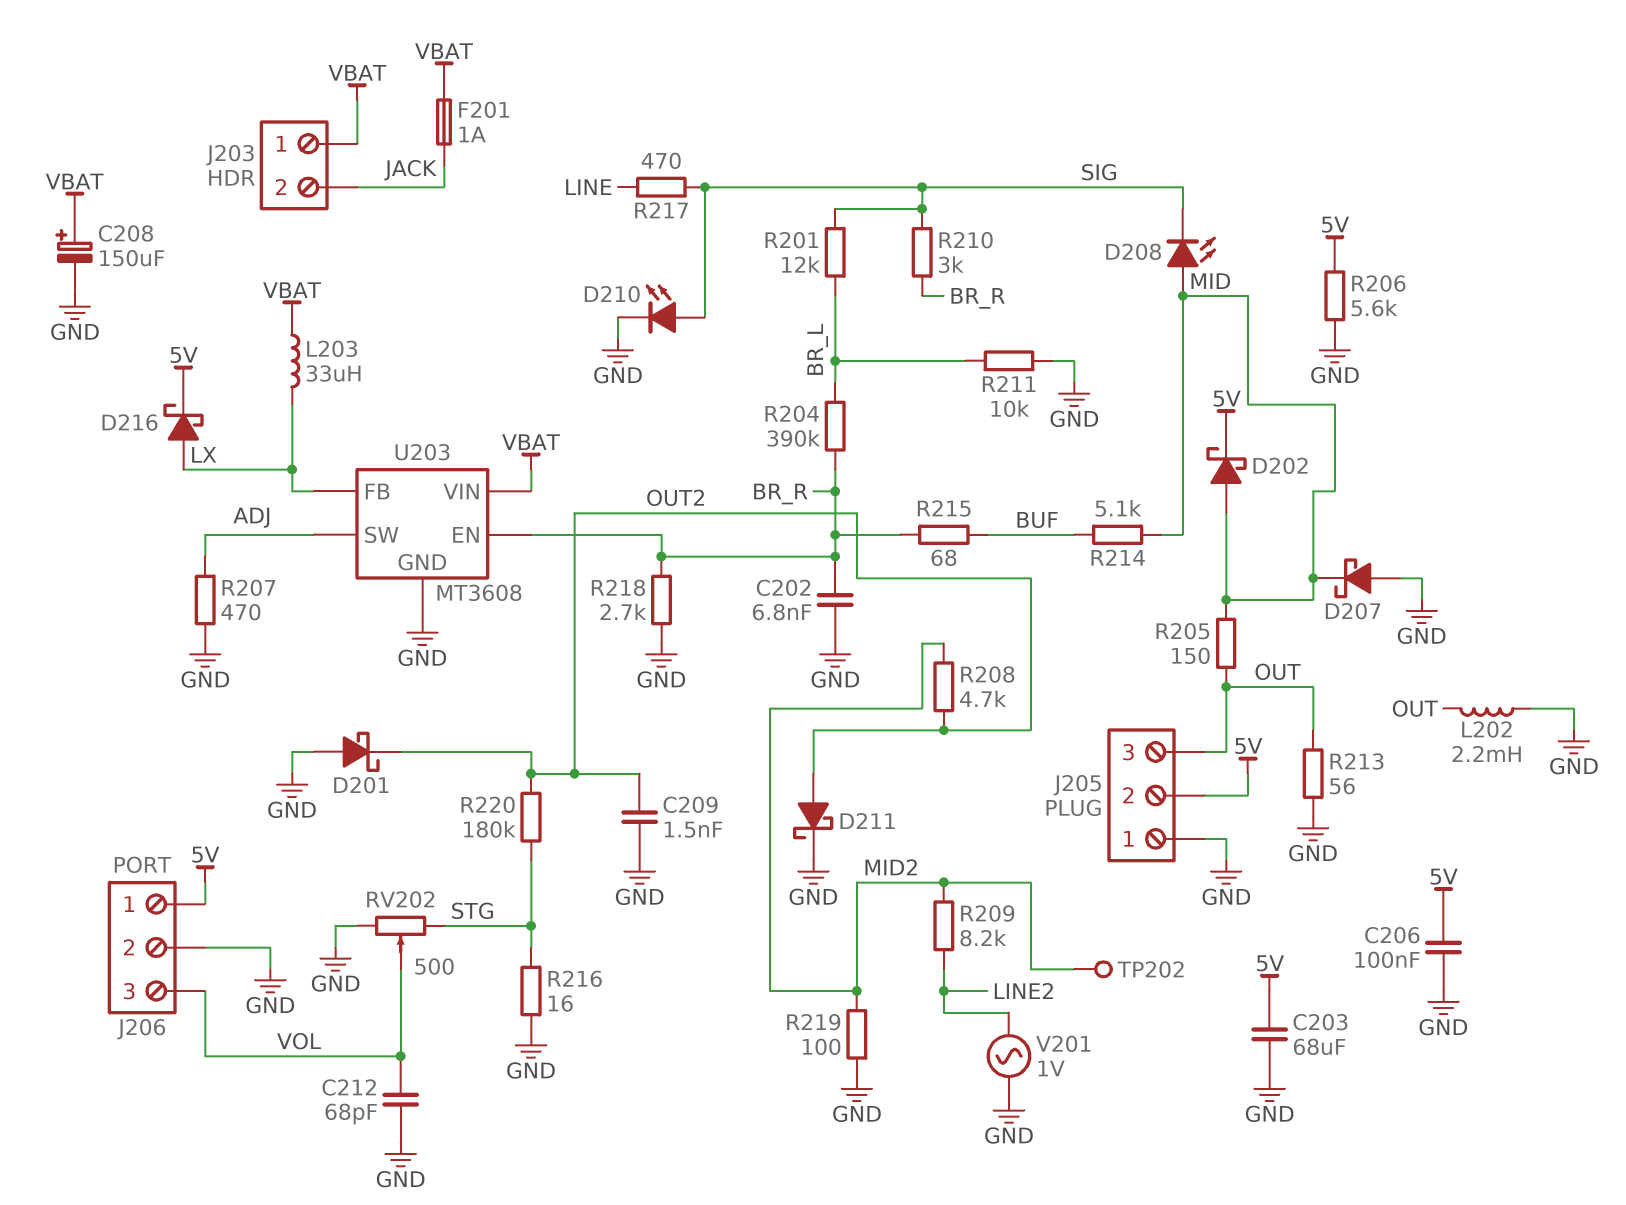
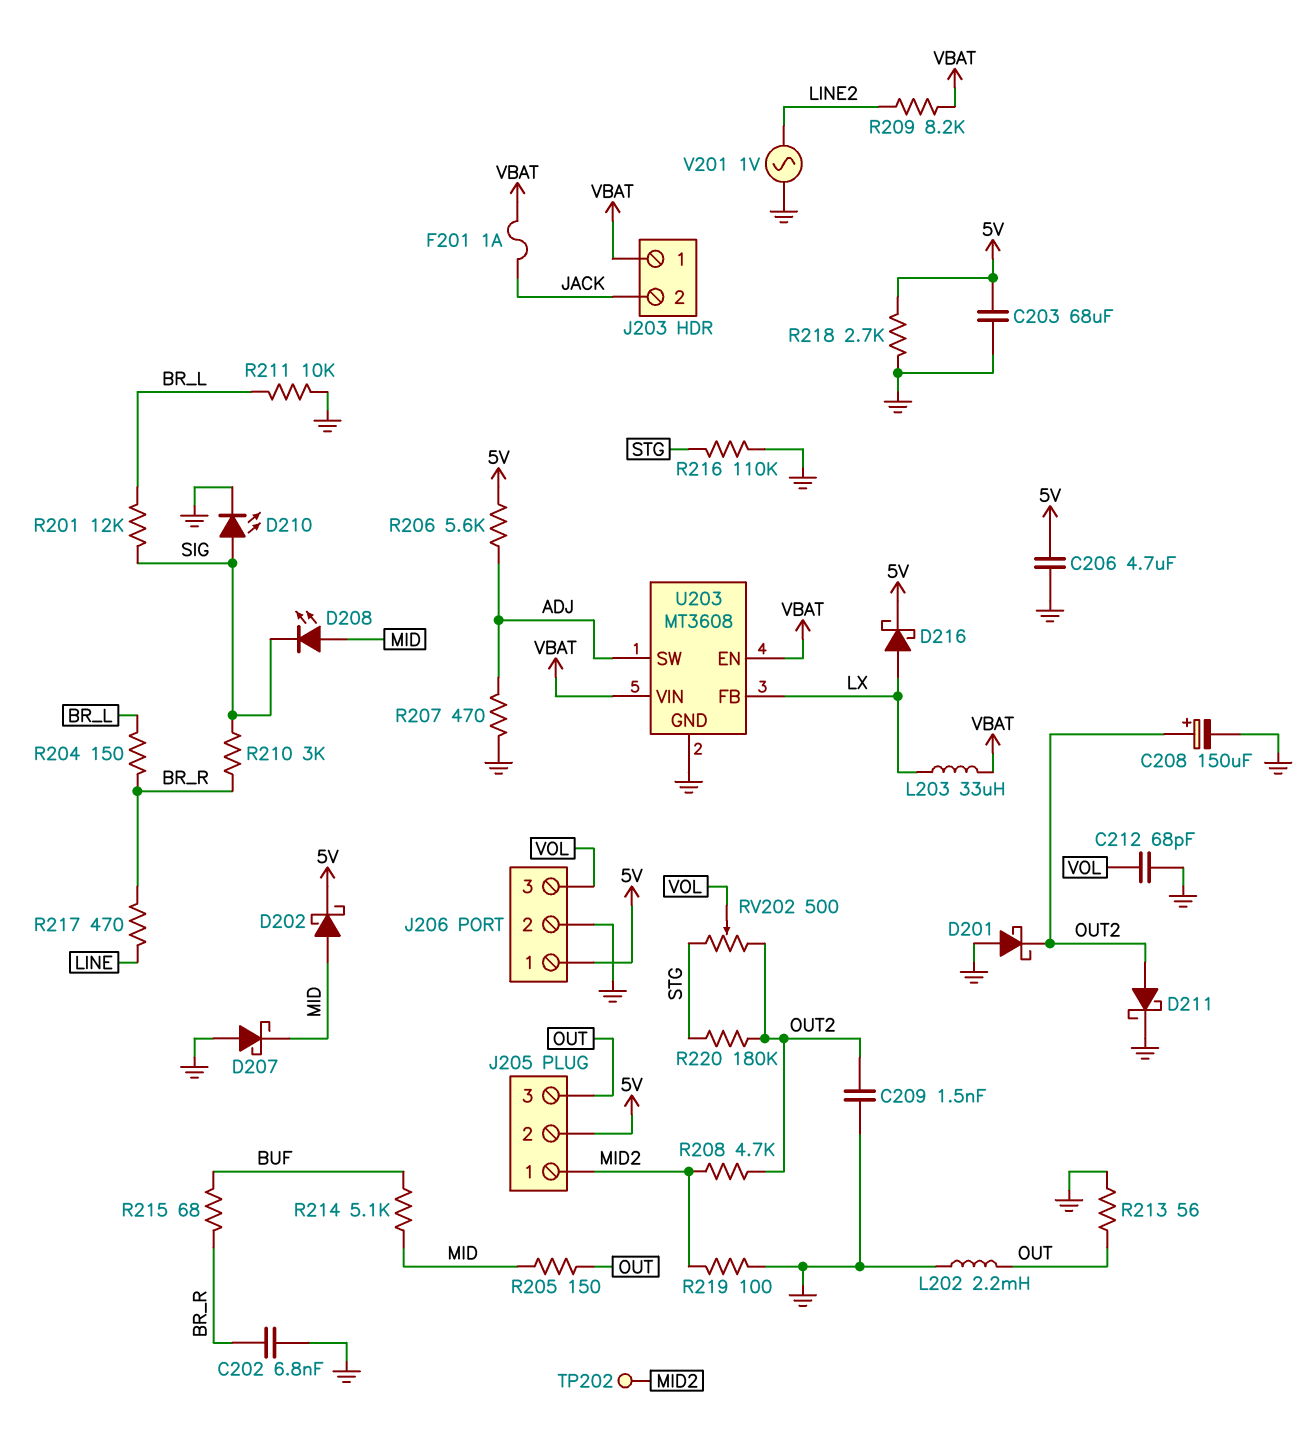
C206: 100nF (5V, GND) -> 4.7uF (5V, GND)
C208: 150uF (plus VBAT, minus GND) -> 150uF (plus OUT2, minus GND)
J205 pin 1: GND -> MID2
R204: 390k (BR_L, BR_R) -> 150 (BR_L, BR_R)
R206: 5.6k (5V, GND) -> 5.6k (5V, ADJ)
R209: 8.2k (LINE2, MID2) -> 8.2k (LINE2, VBAT)
R216: 16 (GND, STG) -> 110k (GND, STG)
R217: 470 (LINE, SIG) -> 470 (BR_R, LINE)
R218: 2.7k (BR_R, GND) -> 2.7k (5V, GND)
RV202: 500 (GND, STG, wiper VOL) -> 500 (OUT2, STG, wiper VOL)
U203 pin EN: BR_R -> VBAT

